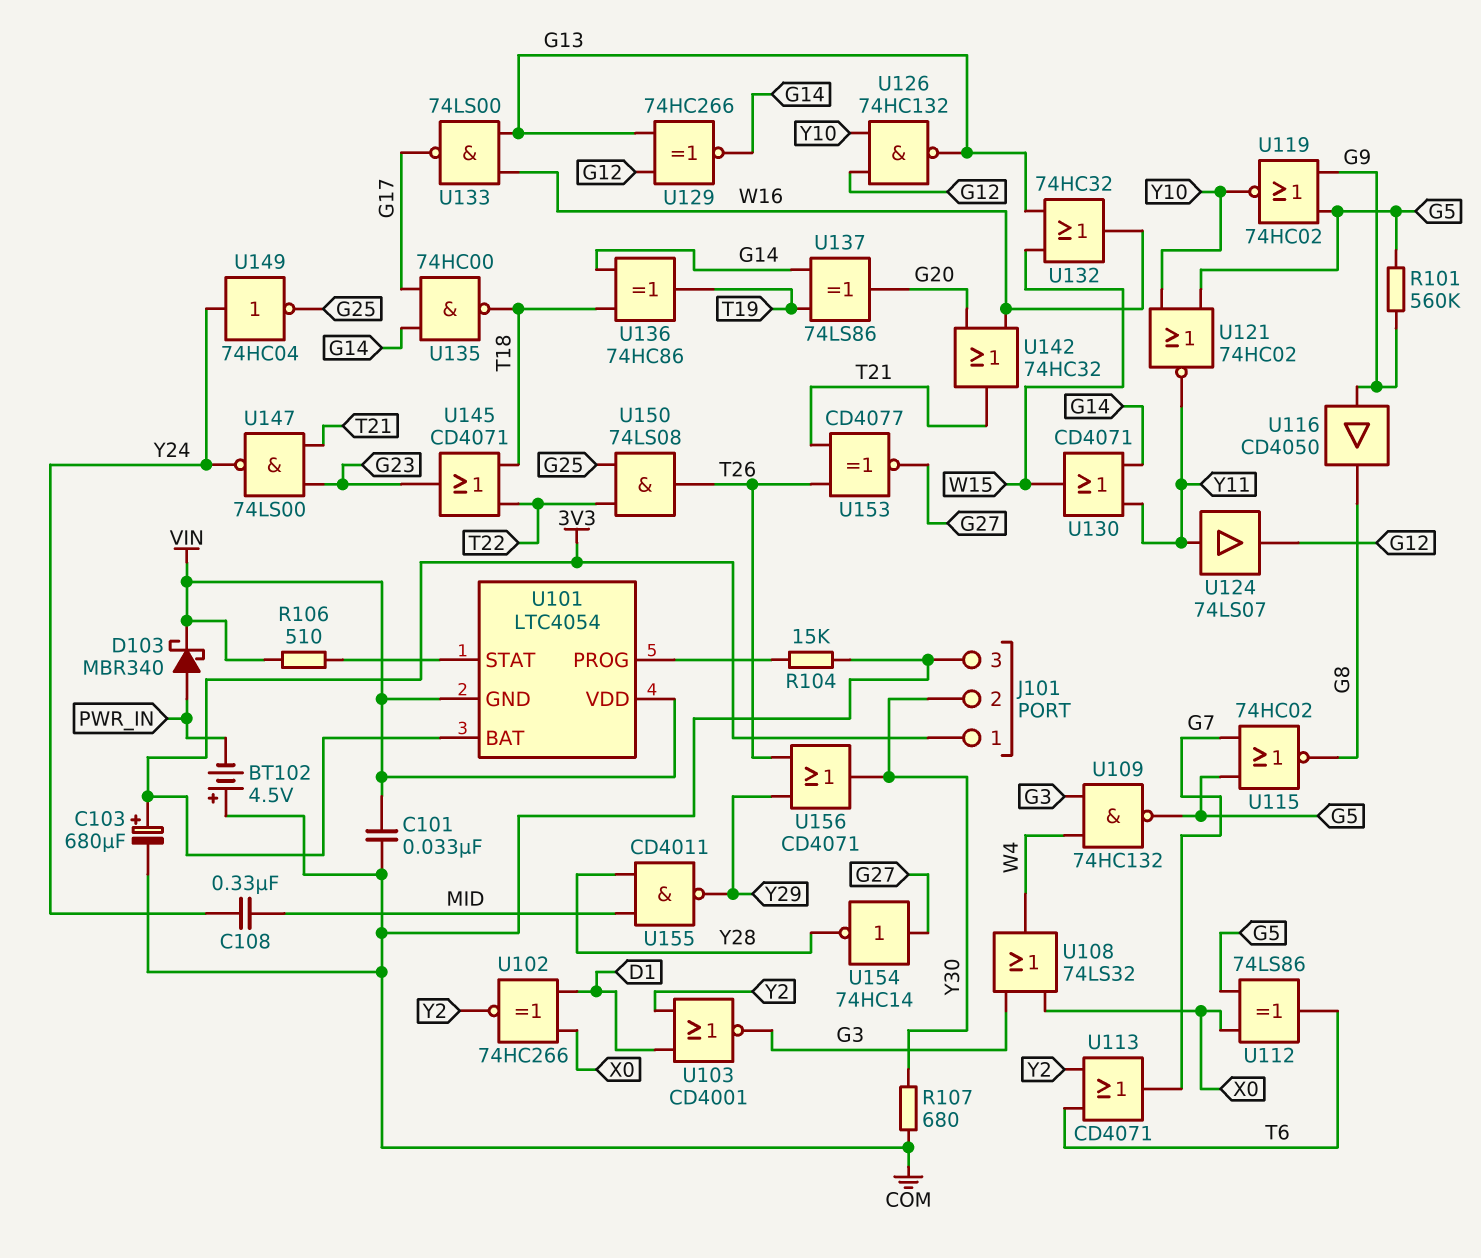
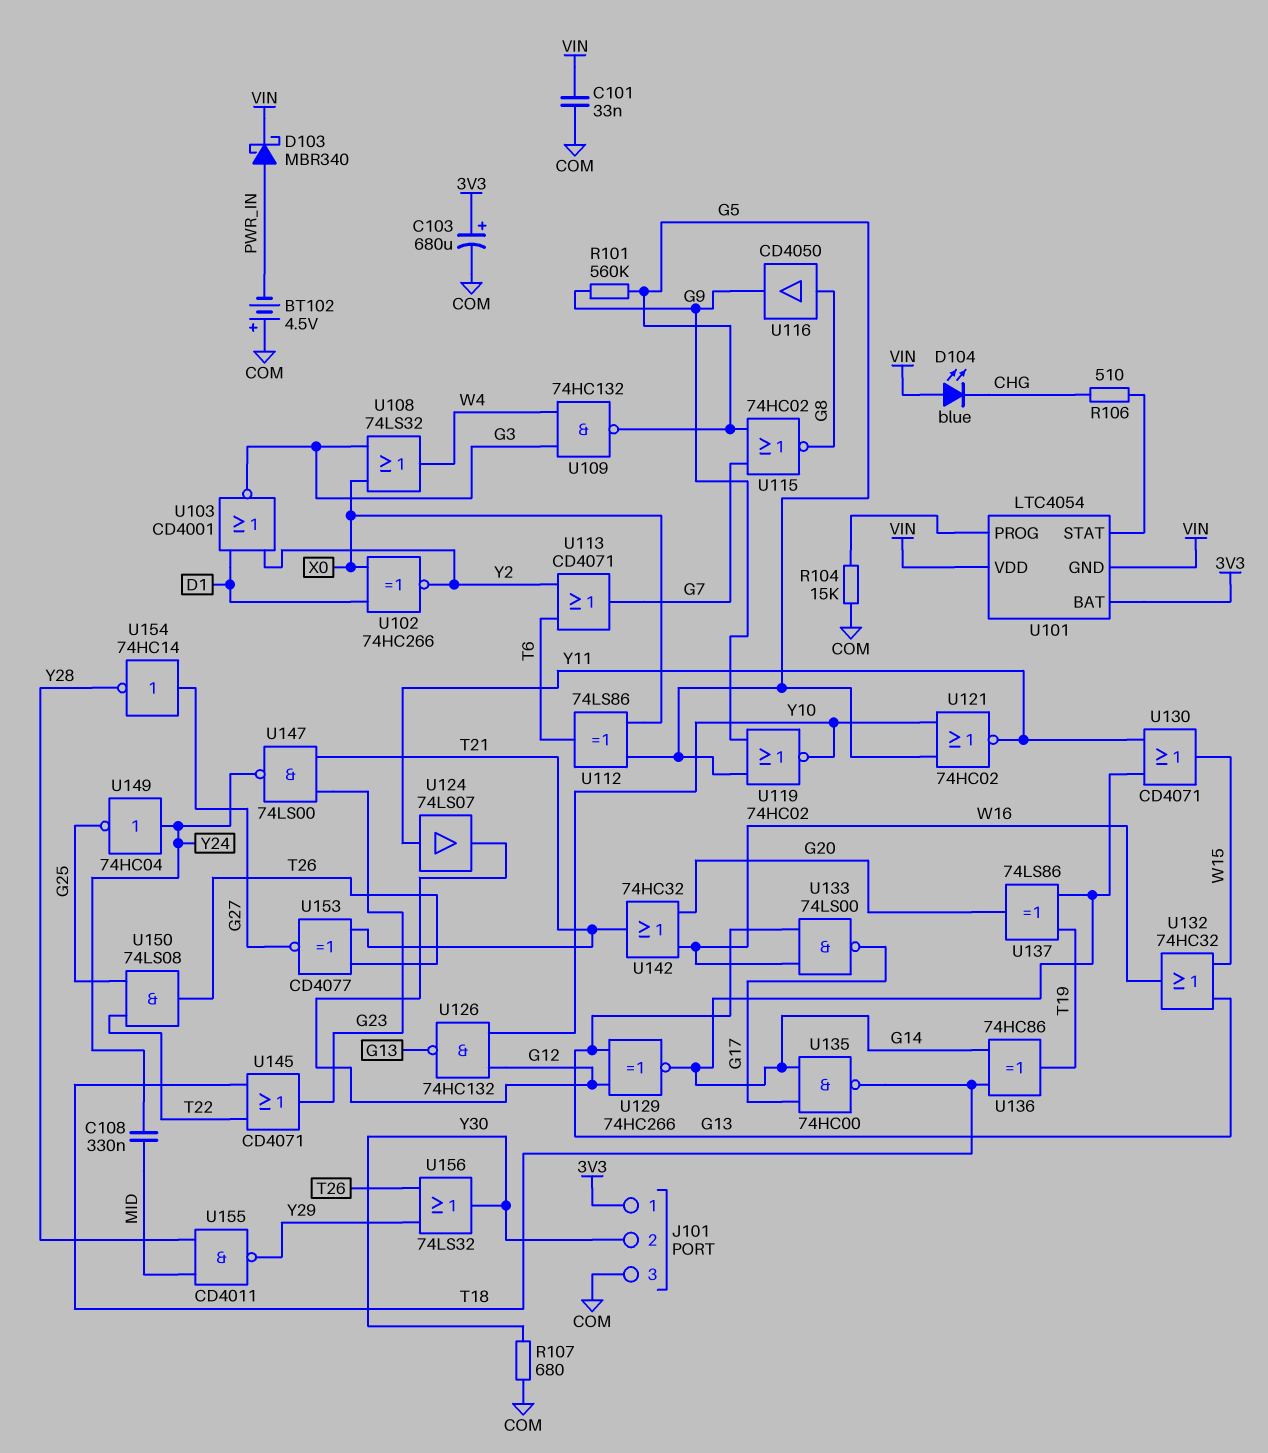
D104: none -> LED blue (A VIN, K CHG)
R106: 510 (U101/STAT, VIN) -> 510 (CHG, U101/STAT)
U116: buffer CD4050 (in G9, out G8) -> buffer CD4050 (in G8, out G9)
U156: OR CD4071 (in T26, in Y29, out Y30) -> OR 74LS32 (in T26, in Y29, out Y30)

